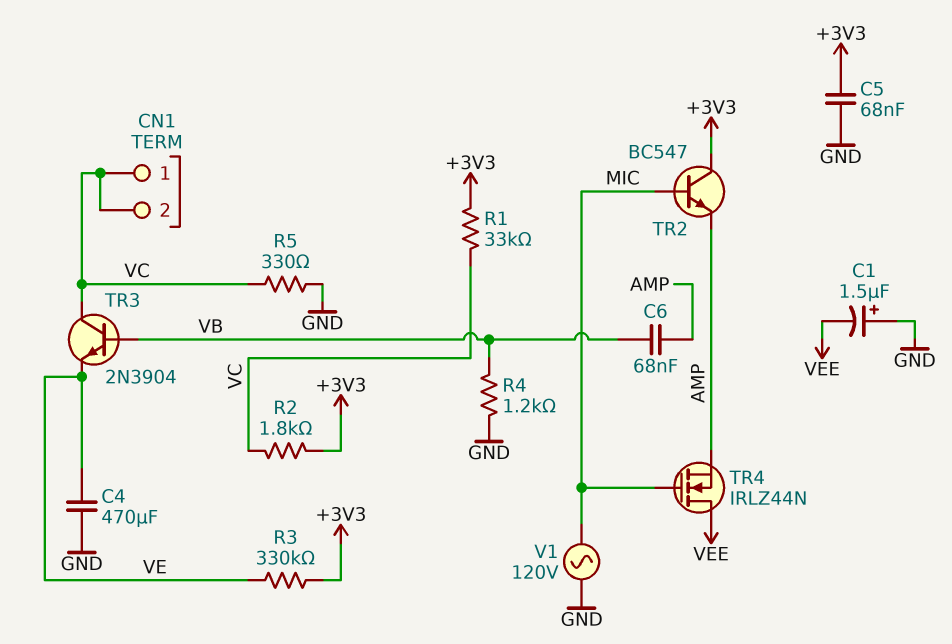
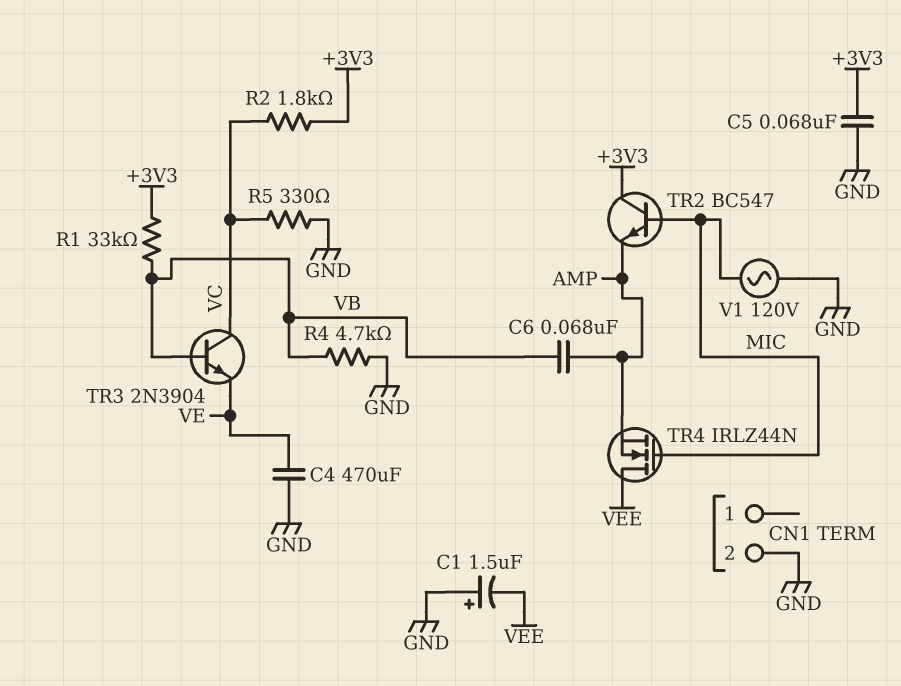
CN1 pin 1: VC -> none
CN1 pin 2: VC -> GND
R1: 33k (+3V3, VC) -> 33k (+3V3, VB)
R3: 330k (+3V3, VE) -> none
R4: 1.2k (GND, VB) -> 4.7k (GND, VB)

